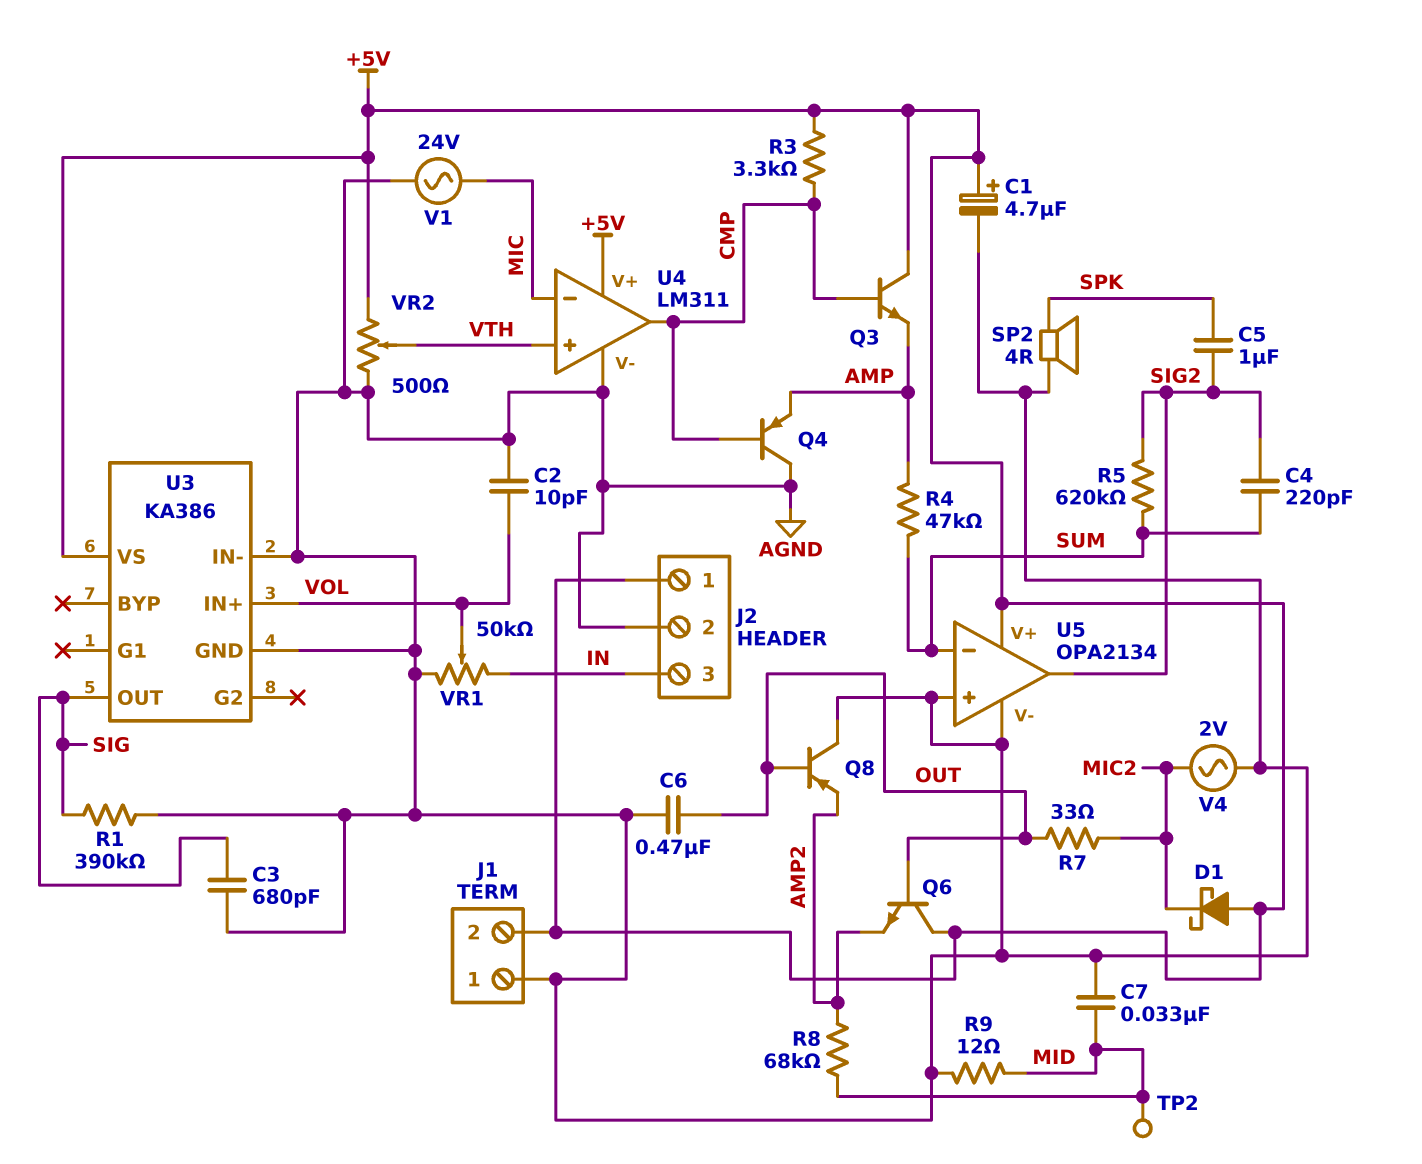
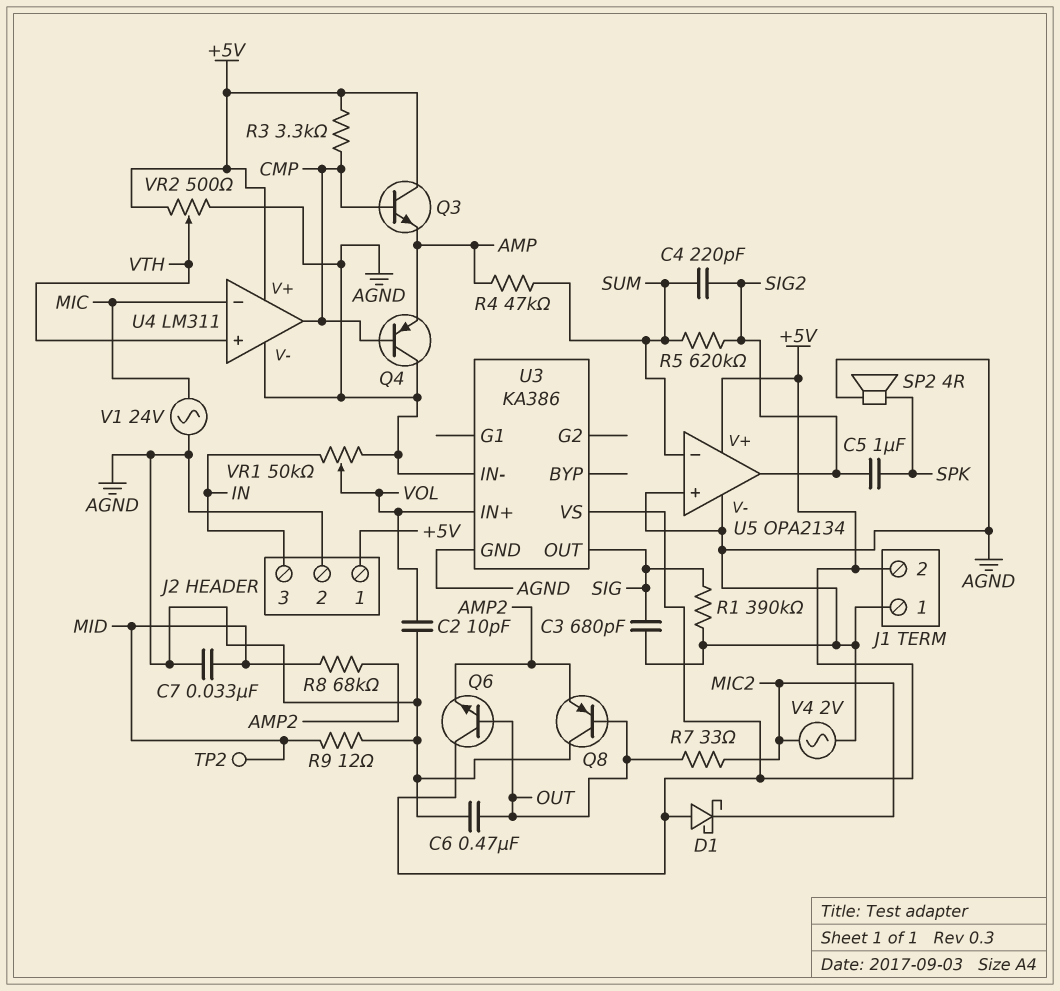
C1: 4.7uF (plus +5V, minus AGND) -> none

